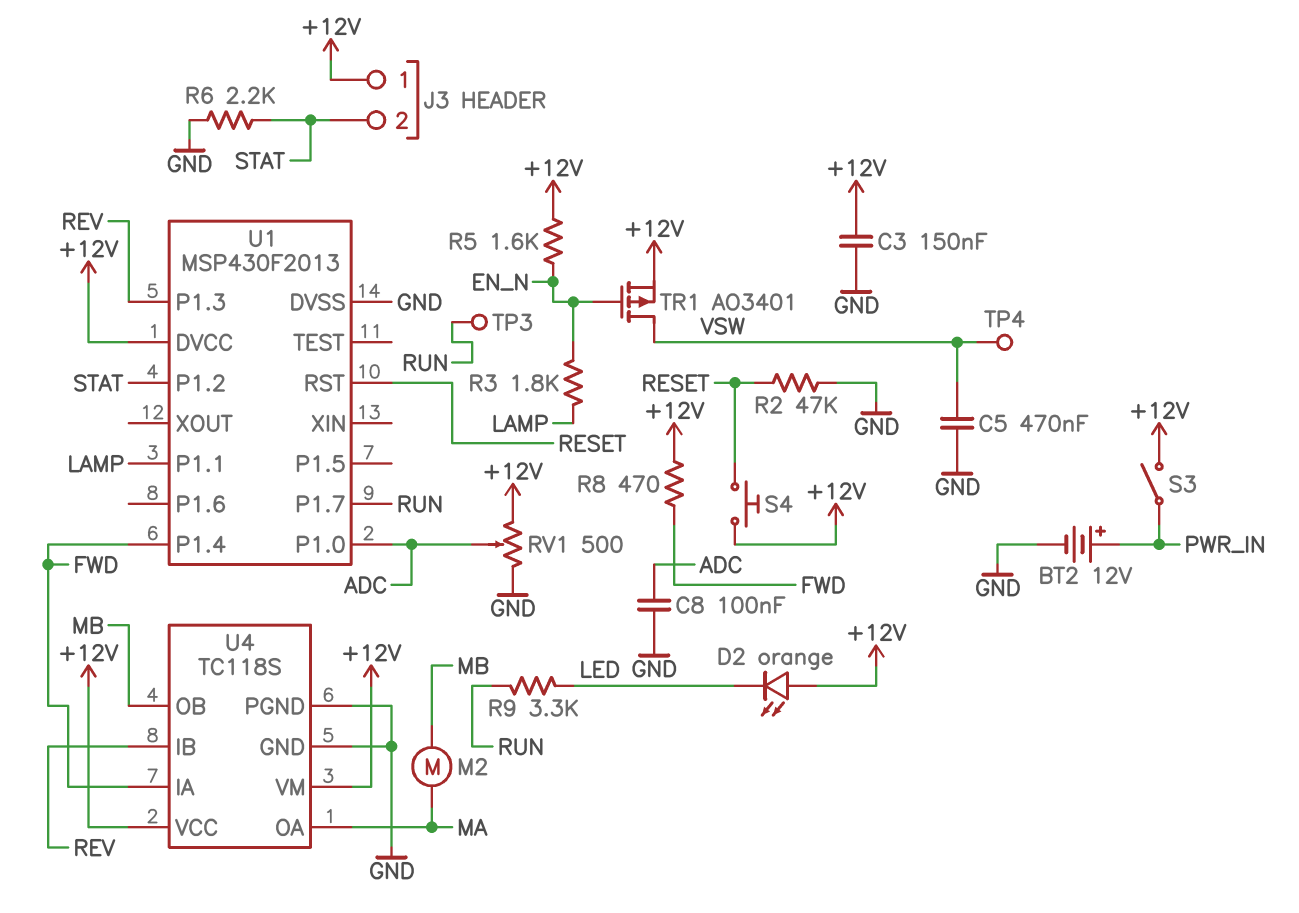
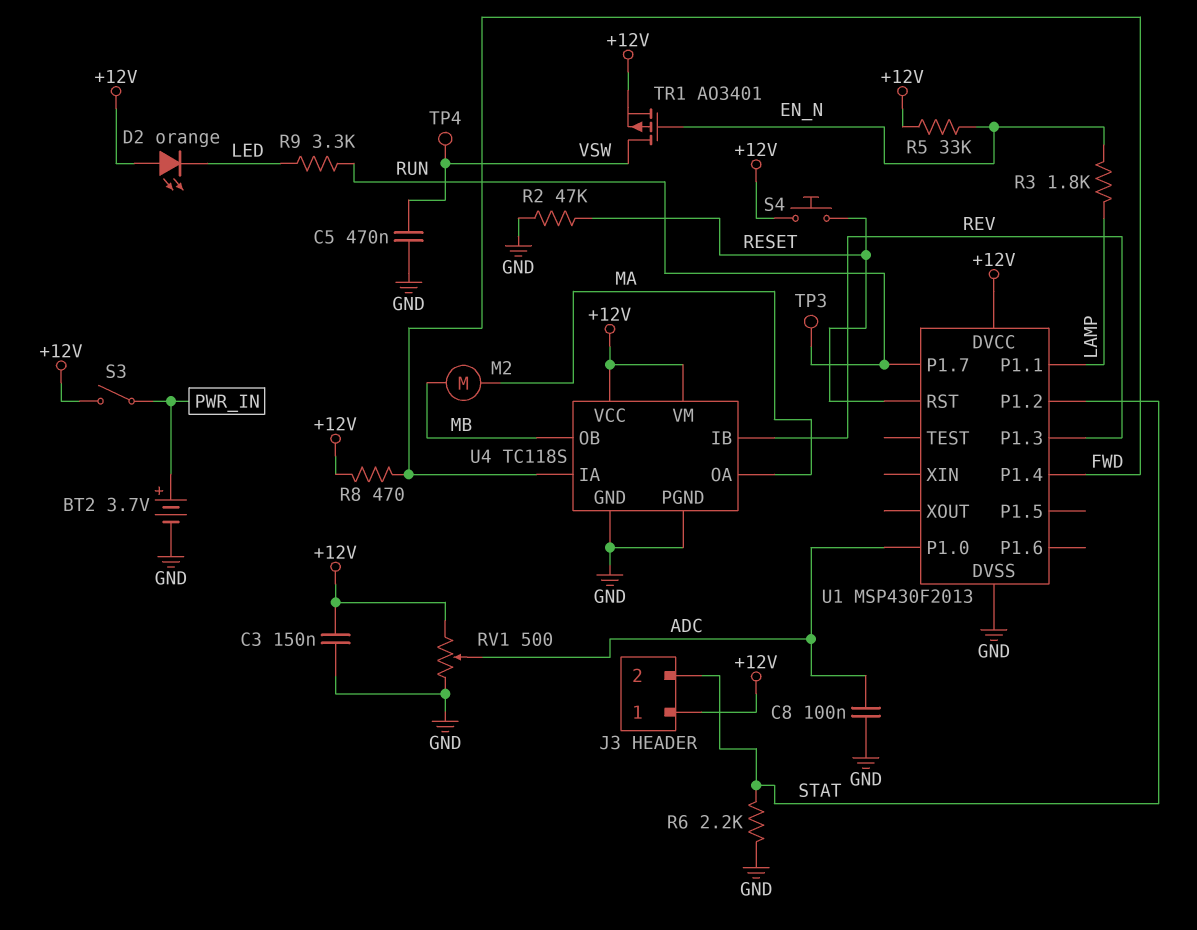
BT2: 12V (plus PWR_IN, minus GND) -> 3.7V (plus PWR_IN, minus GND)
R5: 1.6k (+12V, EN_N) -> 33k (+12V, EN_N)

